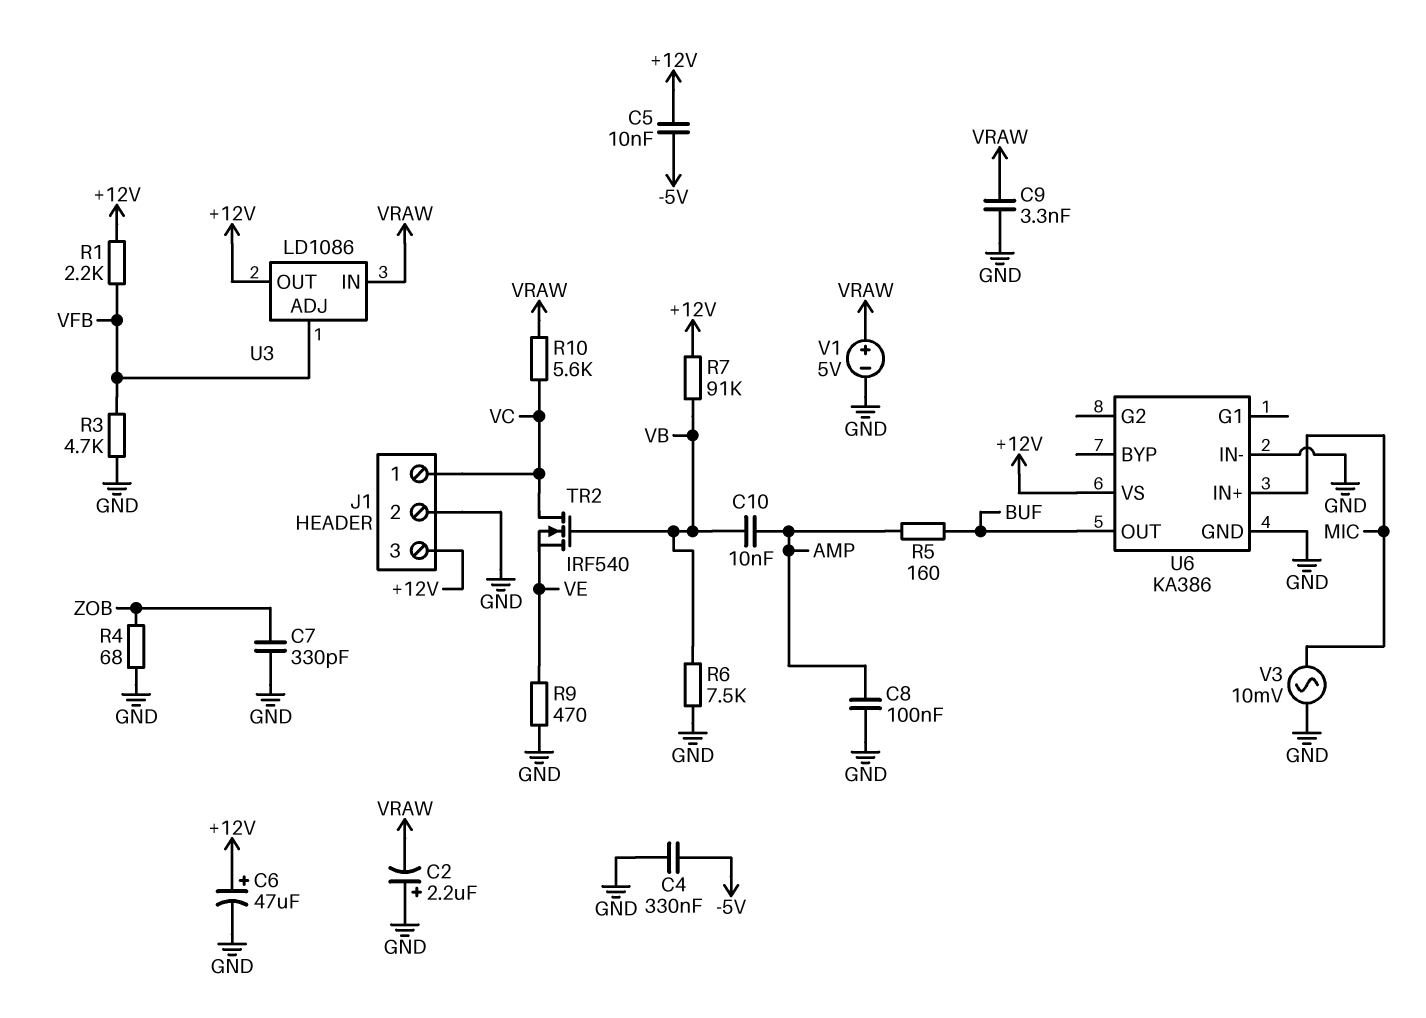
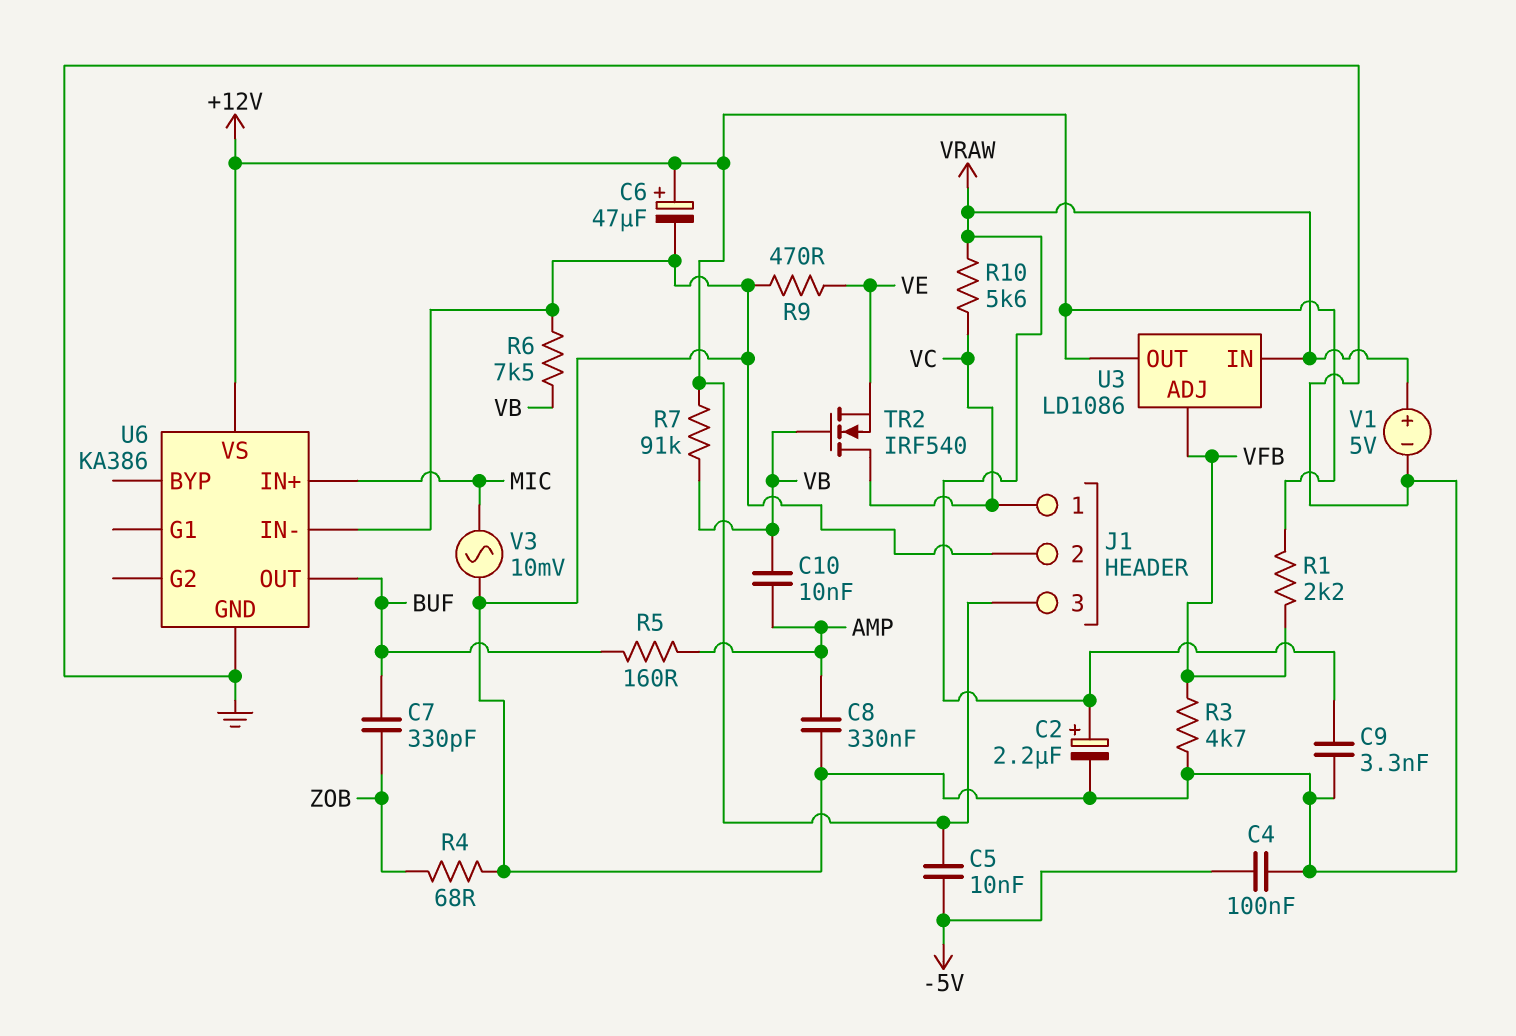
C2: 2.2uF (plus GND, minus VRAW) -> 2.2uF (plus VRAW, minus GND)
C4: 330nF (-5V, GND) -> 100nF (-5V, GND)
C7: 330pF (GND, ZOB) -> 330pF (BUF, ZOB)
C8: 100nF (AMP, GND) -> 330nF (AMP, GND)

